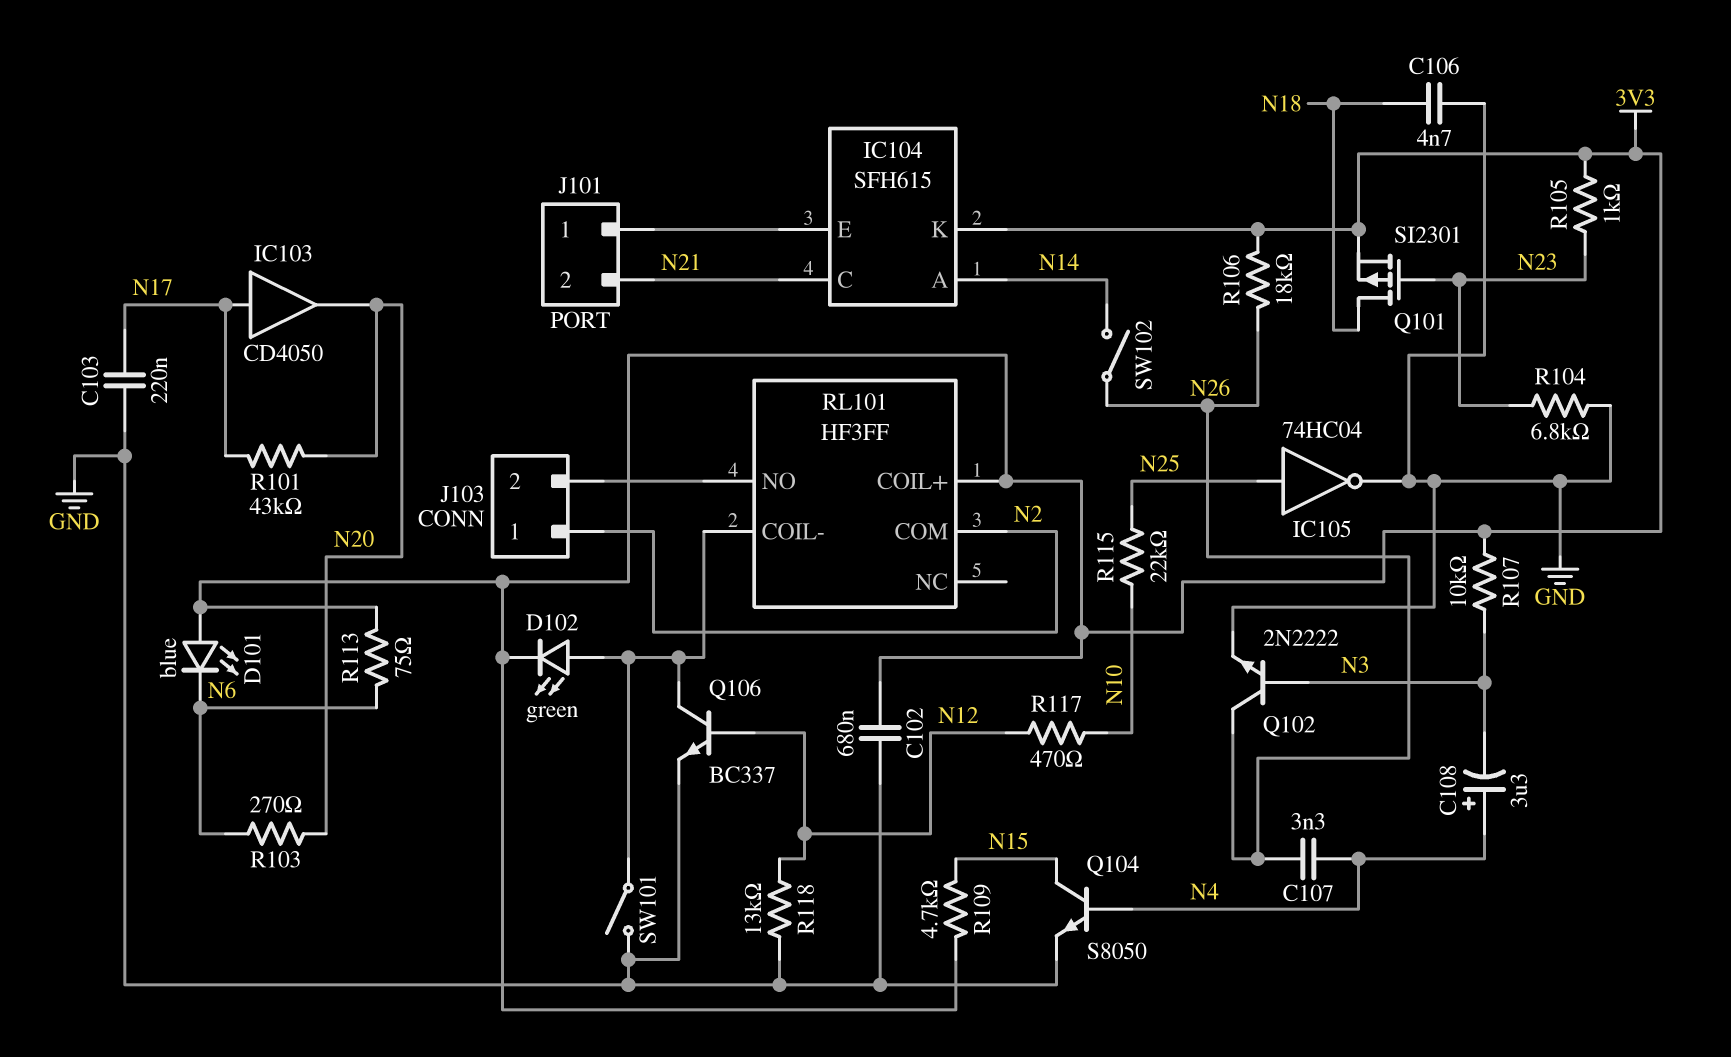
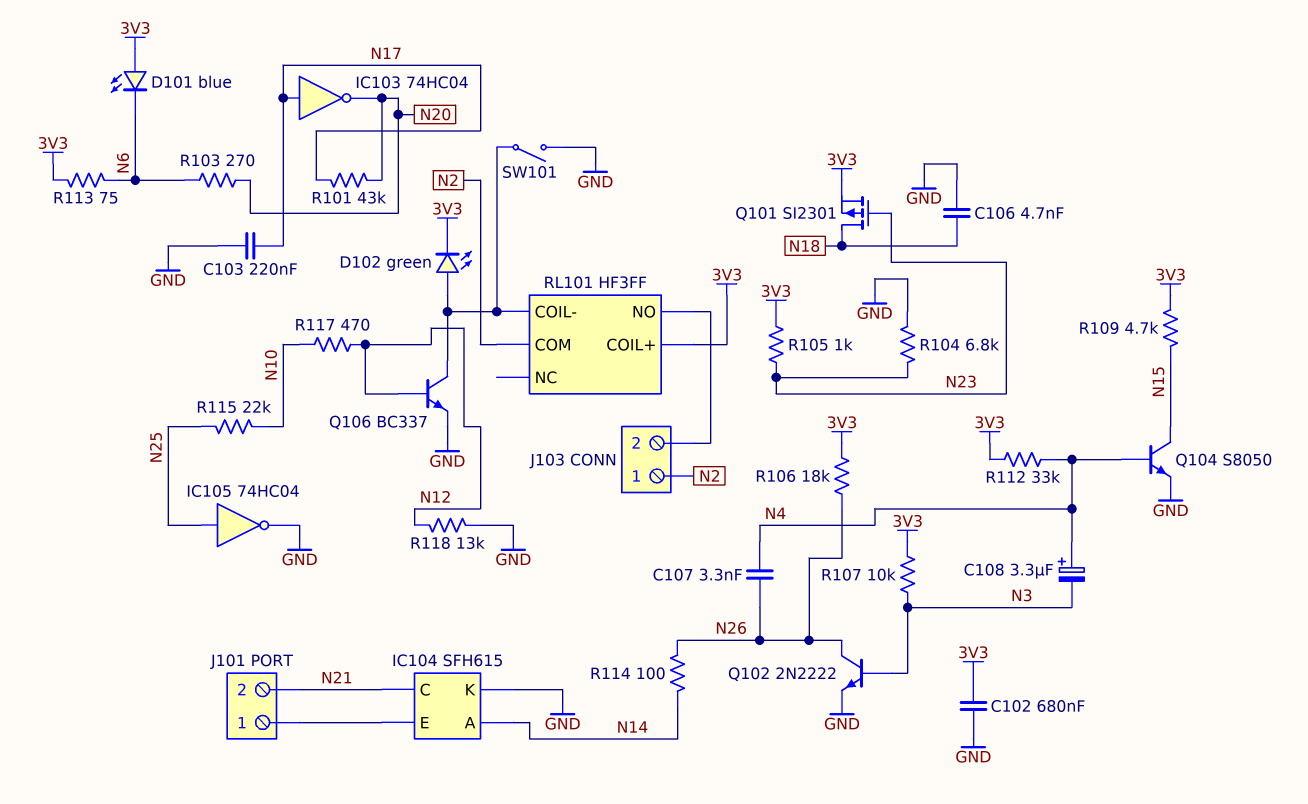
IC103: buffer CD4050 (in N17, out N20) -> NOT 74HC04 (in N17, out N20)
IC104 pin K: 3V3 -> GND
R112: none -> 33k (3V3, N4)
R114: none -> 100 (N14, N26)
SW102: switch (N14, N26) -> none

